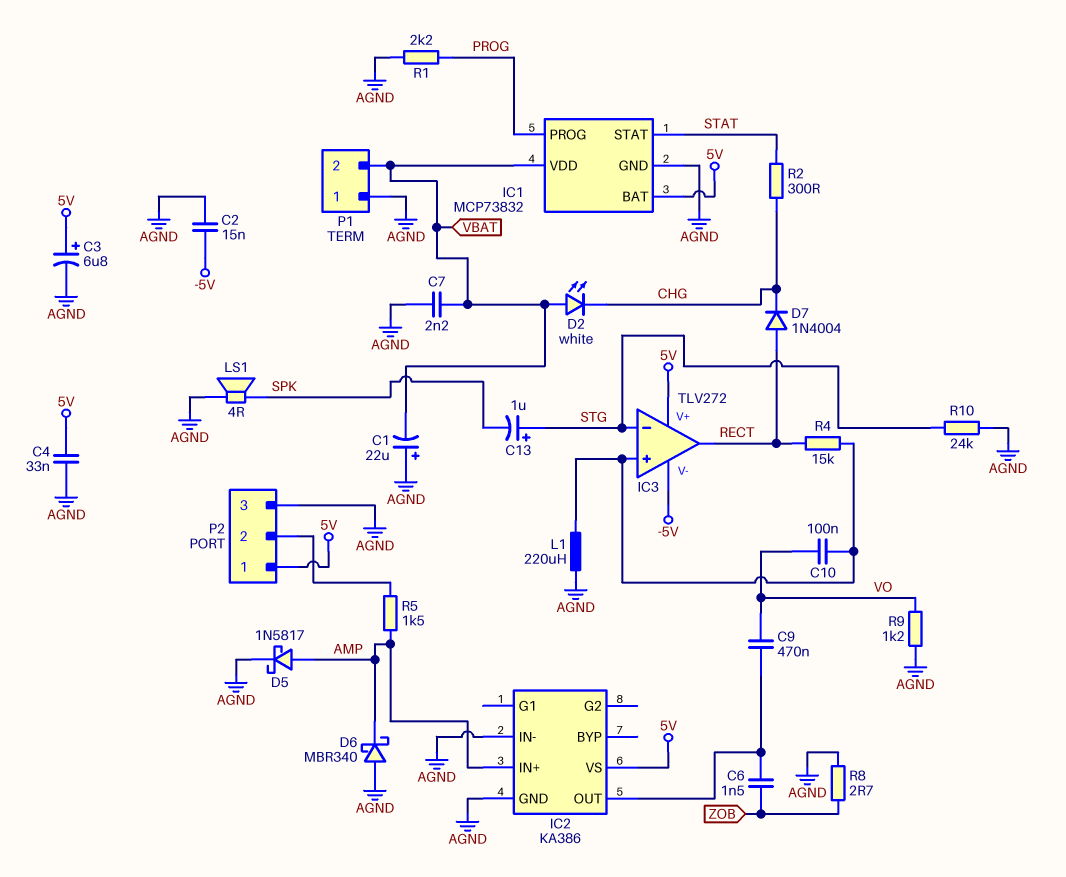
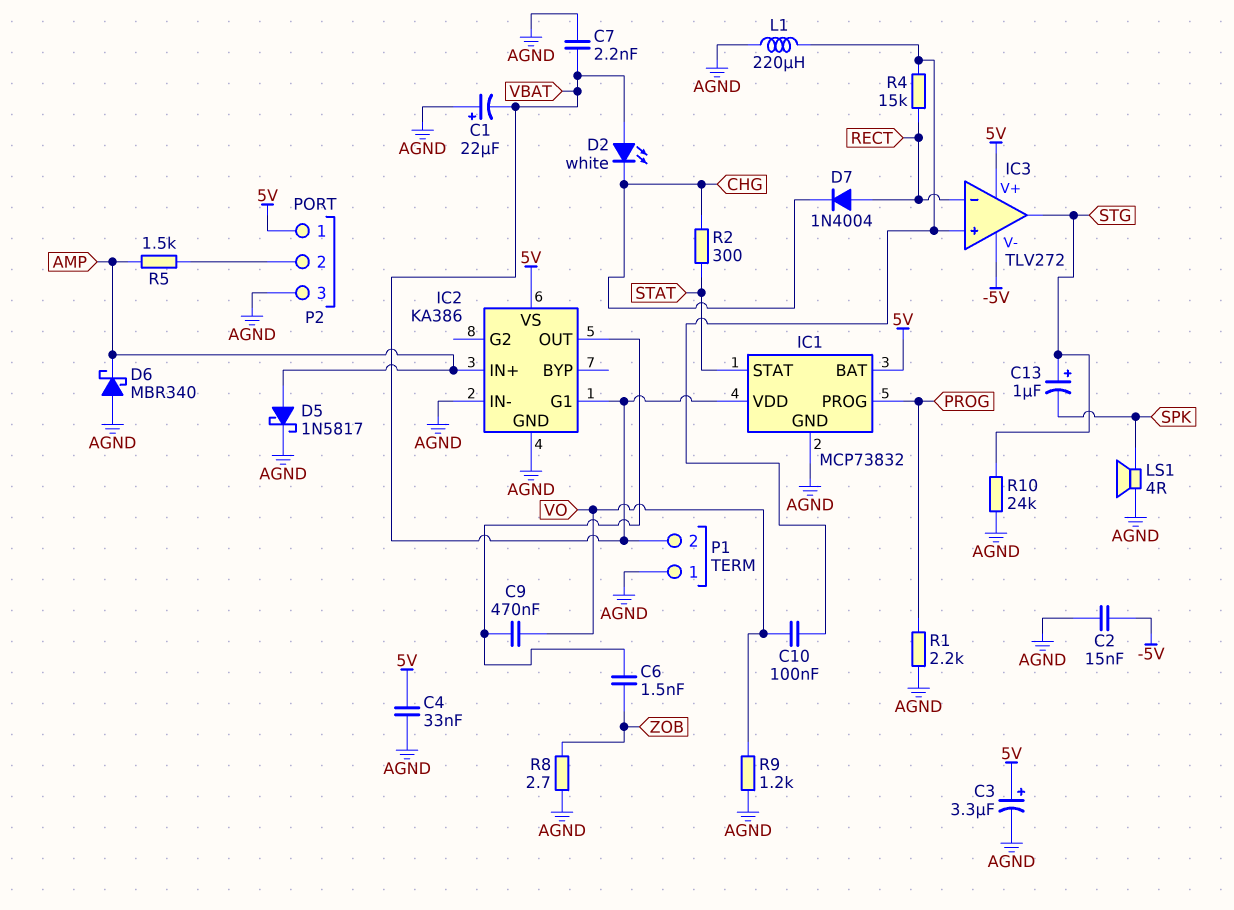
C3: 6.8uF (plus 5V, minus AGND) -> 3.3uF (plus 5V, minus AGND)
IC2 pin G1: none -> VBAT
IC3 pin in-: STG -> RECT
IC3 pin out: RECT -> STG

